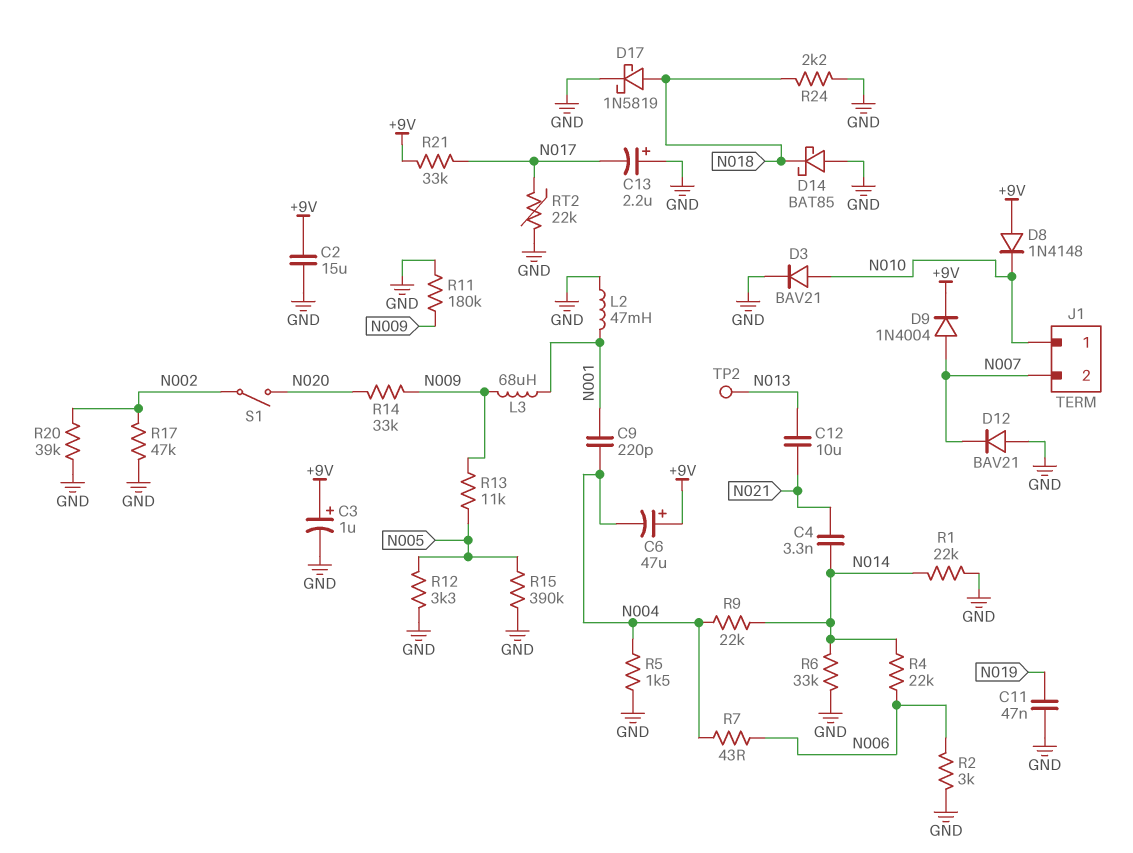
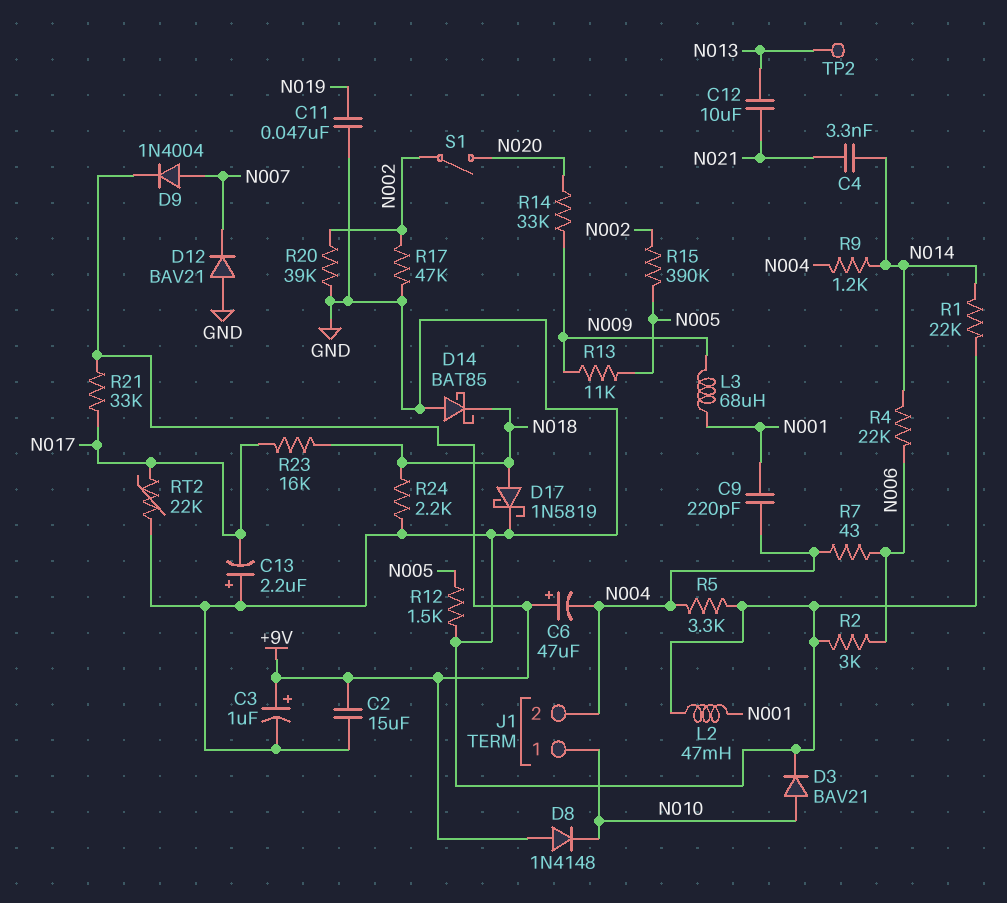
J1 pin 2: N007 -> N004
R5: 1.5k (GND, N004) -> 3.3k (GND, N004)
R6: 33k (GND, N014) -> none
R9: 22k (N004, N014) -> 1.2k (N004, N014)
R11: 180k (GND, N009) -> none
R12: 3.3k (GND, N005) -> 1.5k (GND, N005)
R15: 390k (GND, N005) -> 390k (N002, N005)
R23: none -> 16k (N017, N018)

